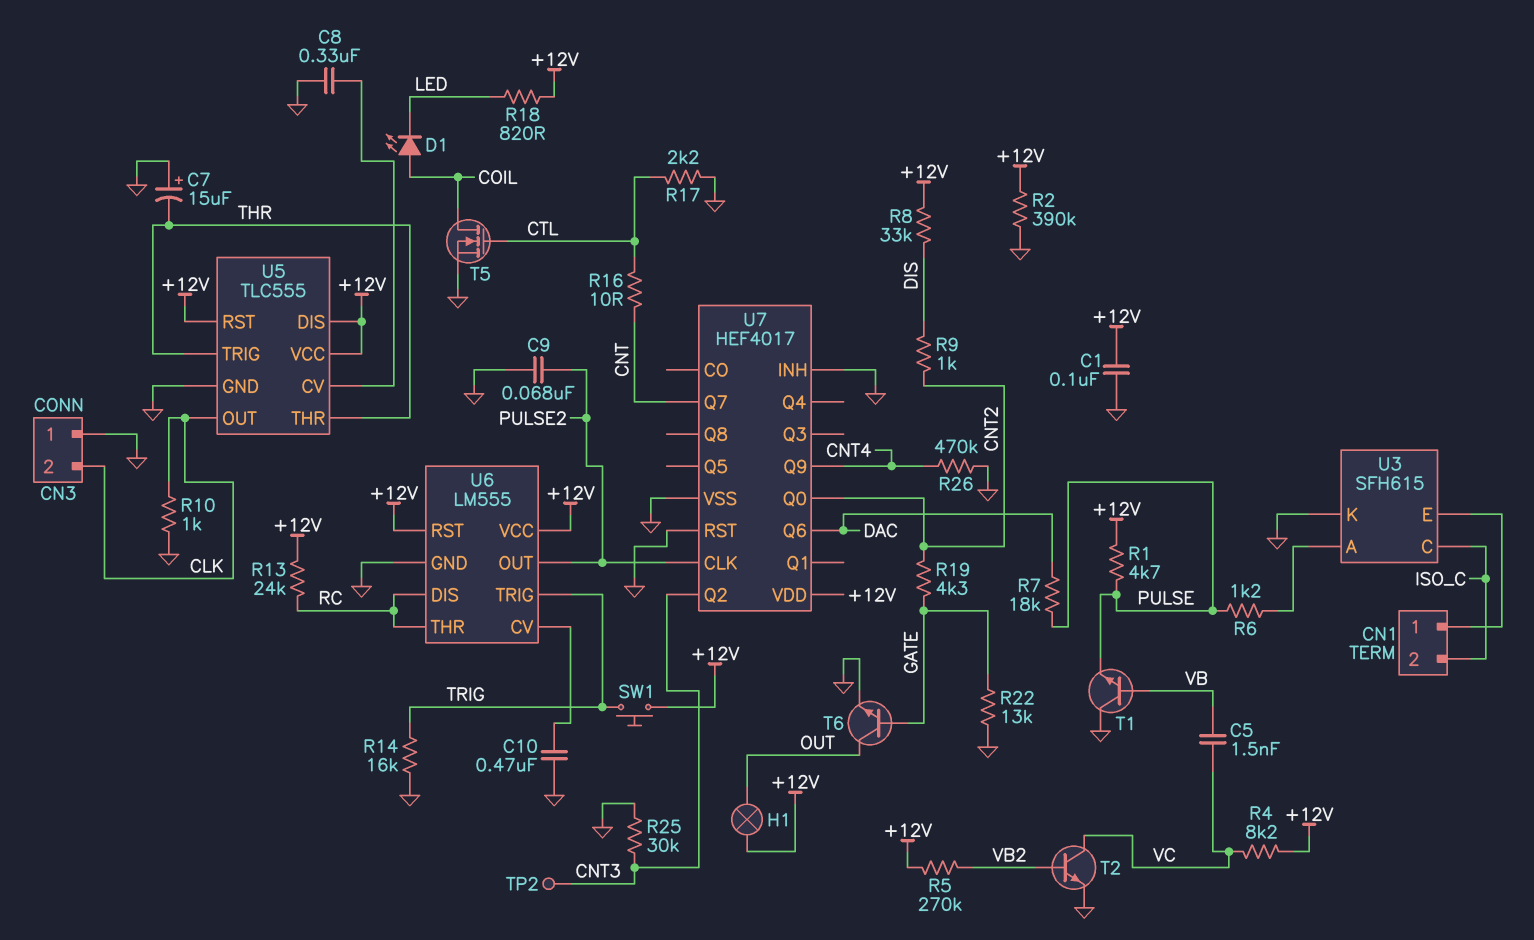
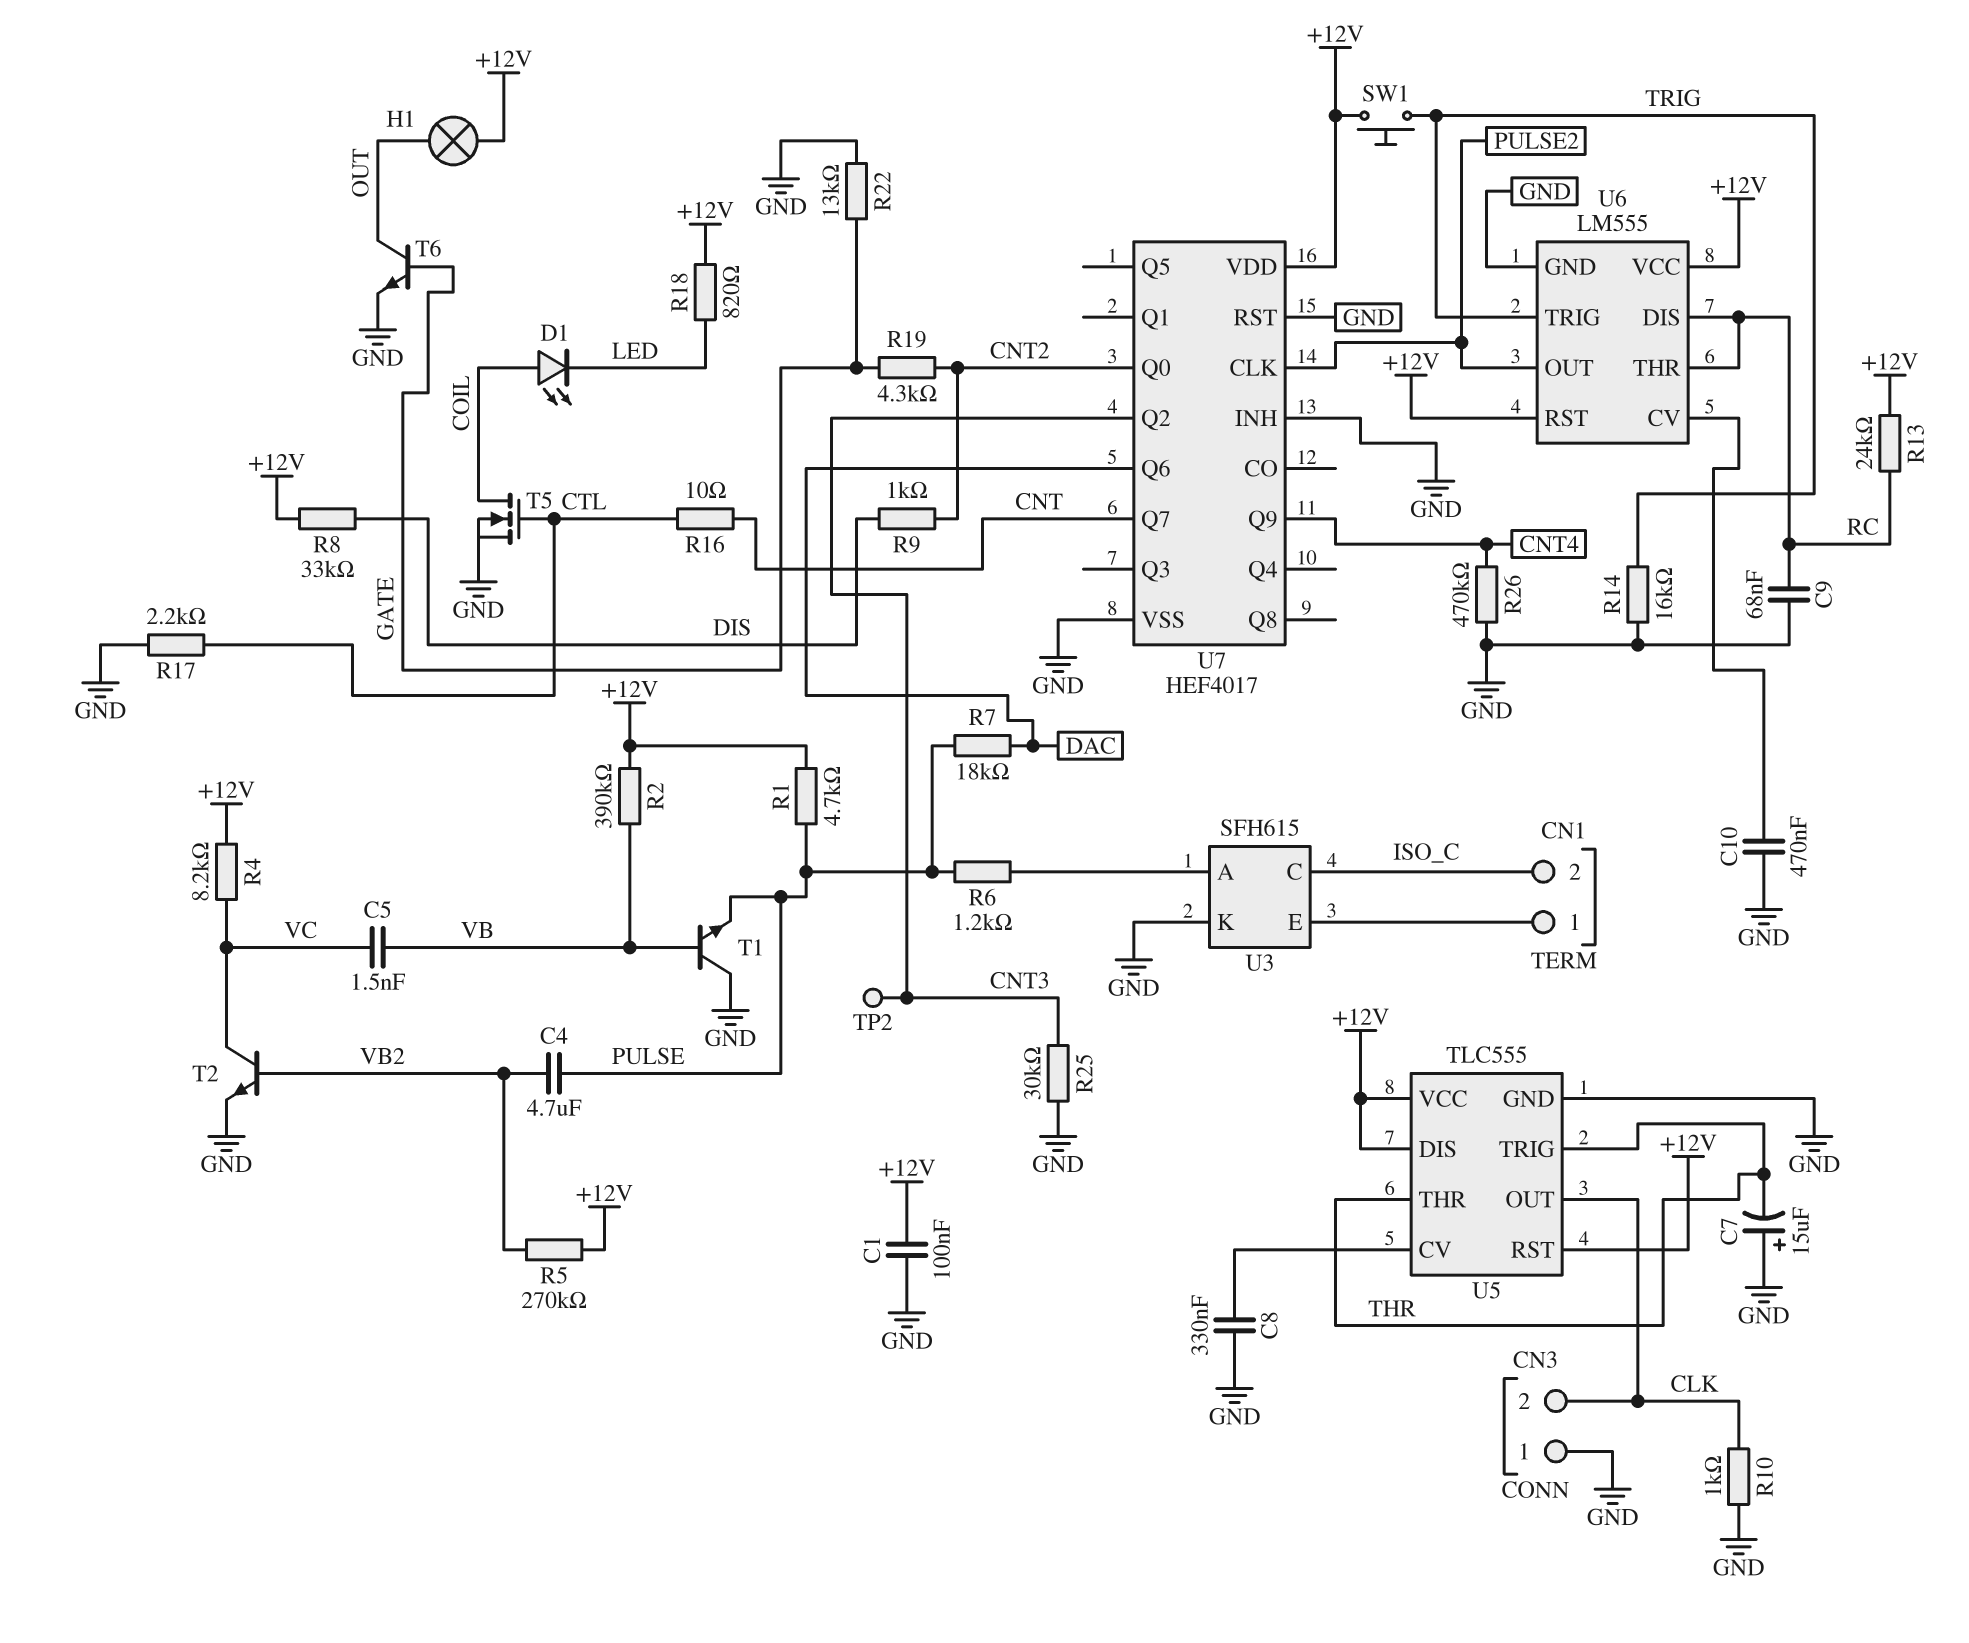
C4: none -> 4.7uF (PULSE, VB2)
C9: 68nF (GND, PULSE2) -> 68nF (GND, RC)
R2: 390k (+12V, GND) -> 390k (+12V, VB)

